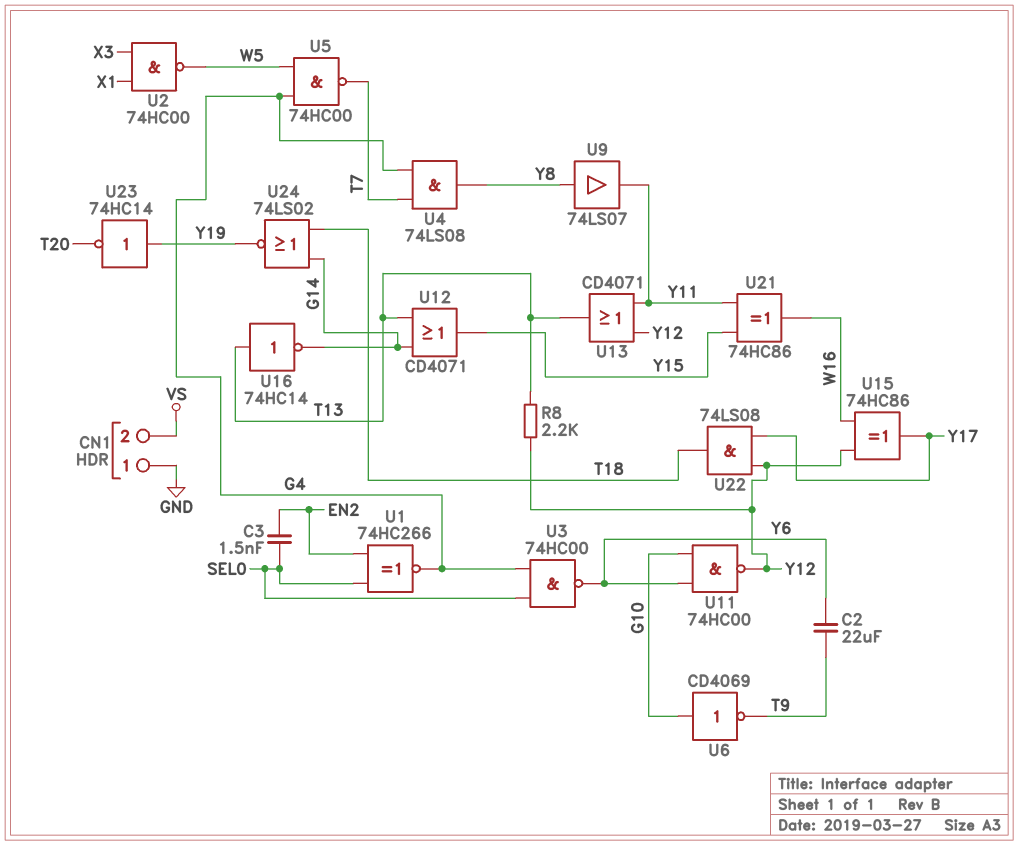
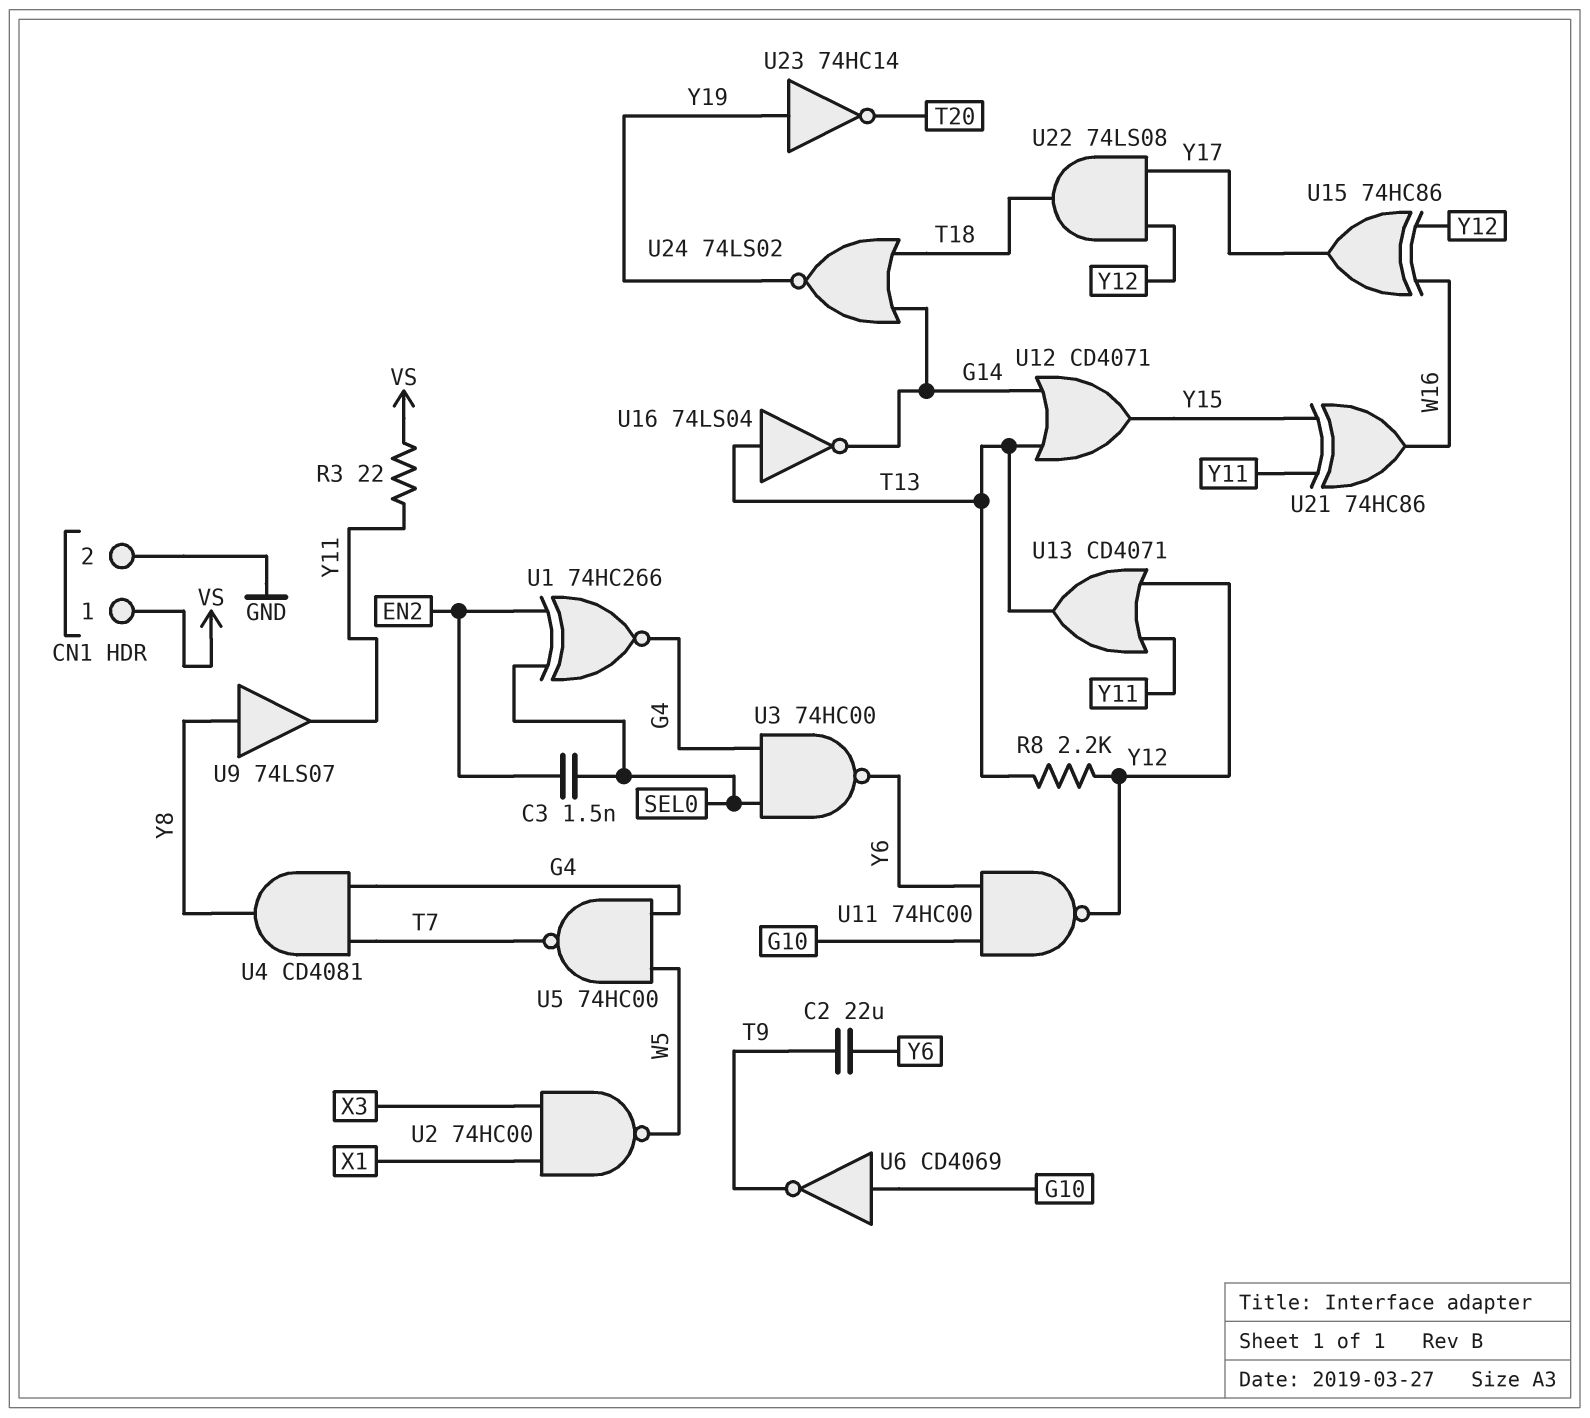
CN1 pin 1: GND -> VS
CN1 pin 2: VS -> GND
R3: none -> 22 (VS, Y11)
U4: AND 74LS08 (in G4, in T7, out Y8) -> AND CD4081 (in G4, in T7, out Y8)
U16: NOT 74HC14 (in T13, out G14) -> NOT 74LS04 (in T13, out G14)

